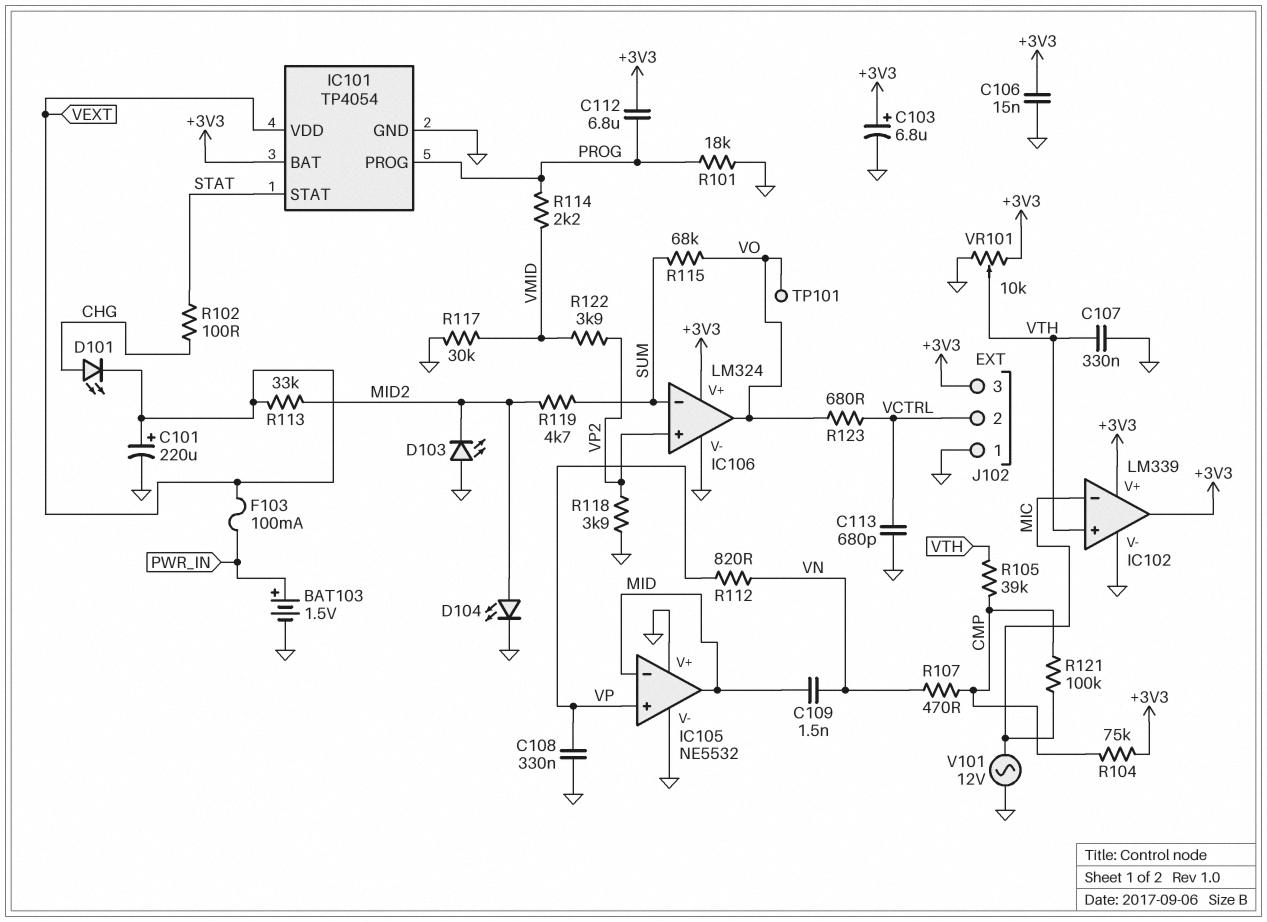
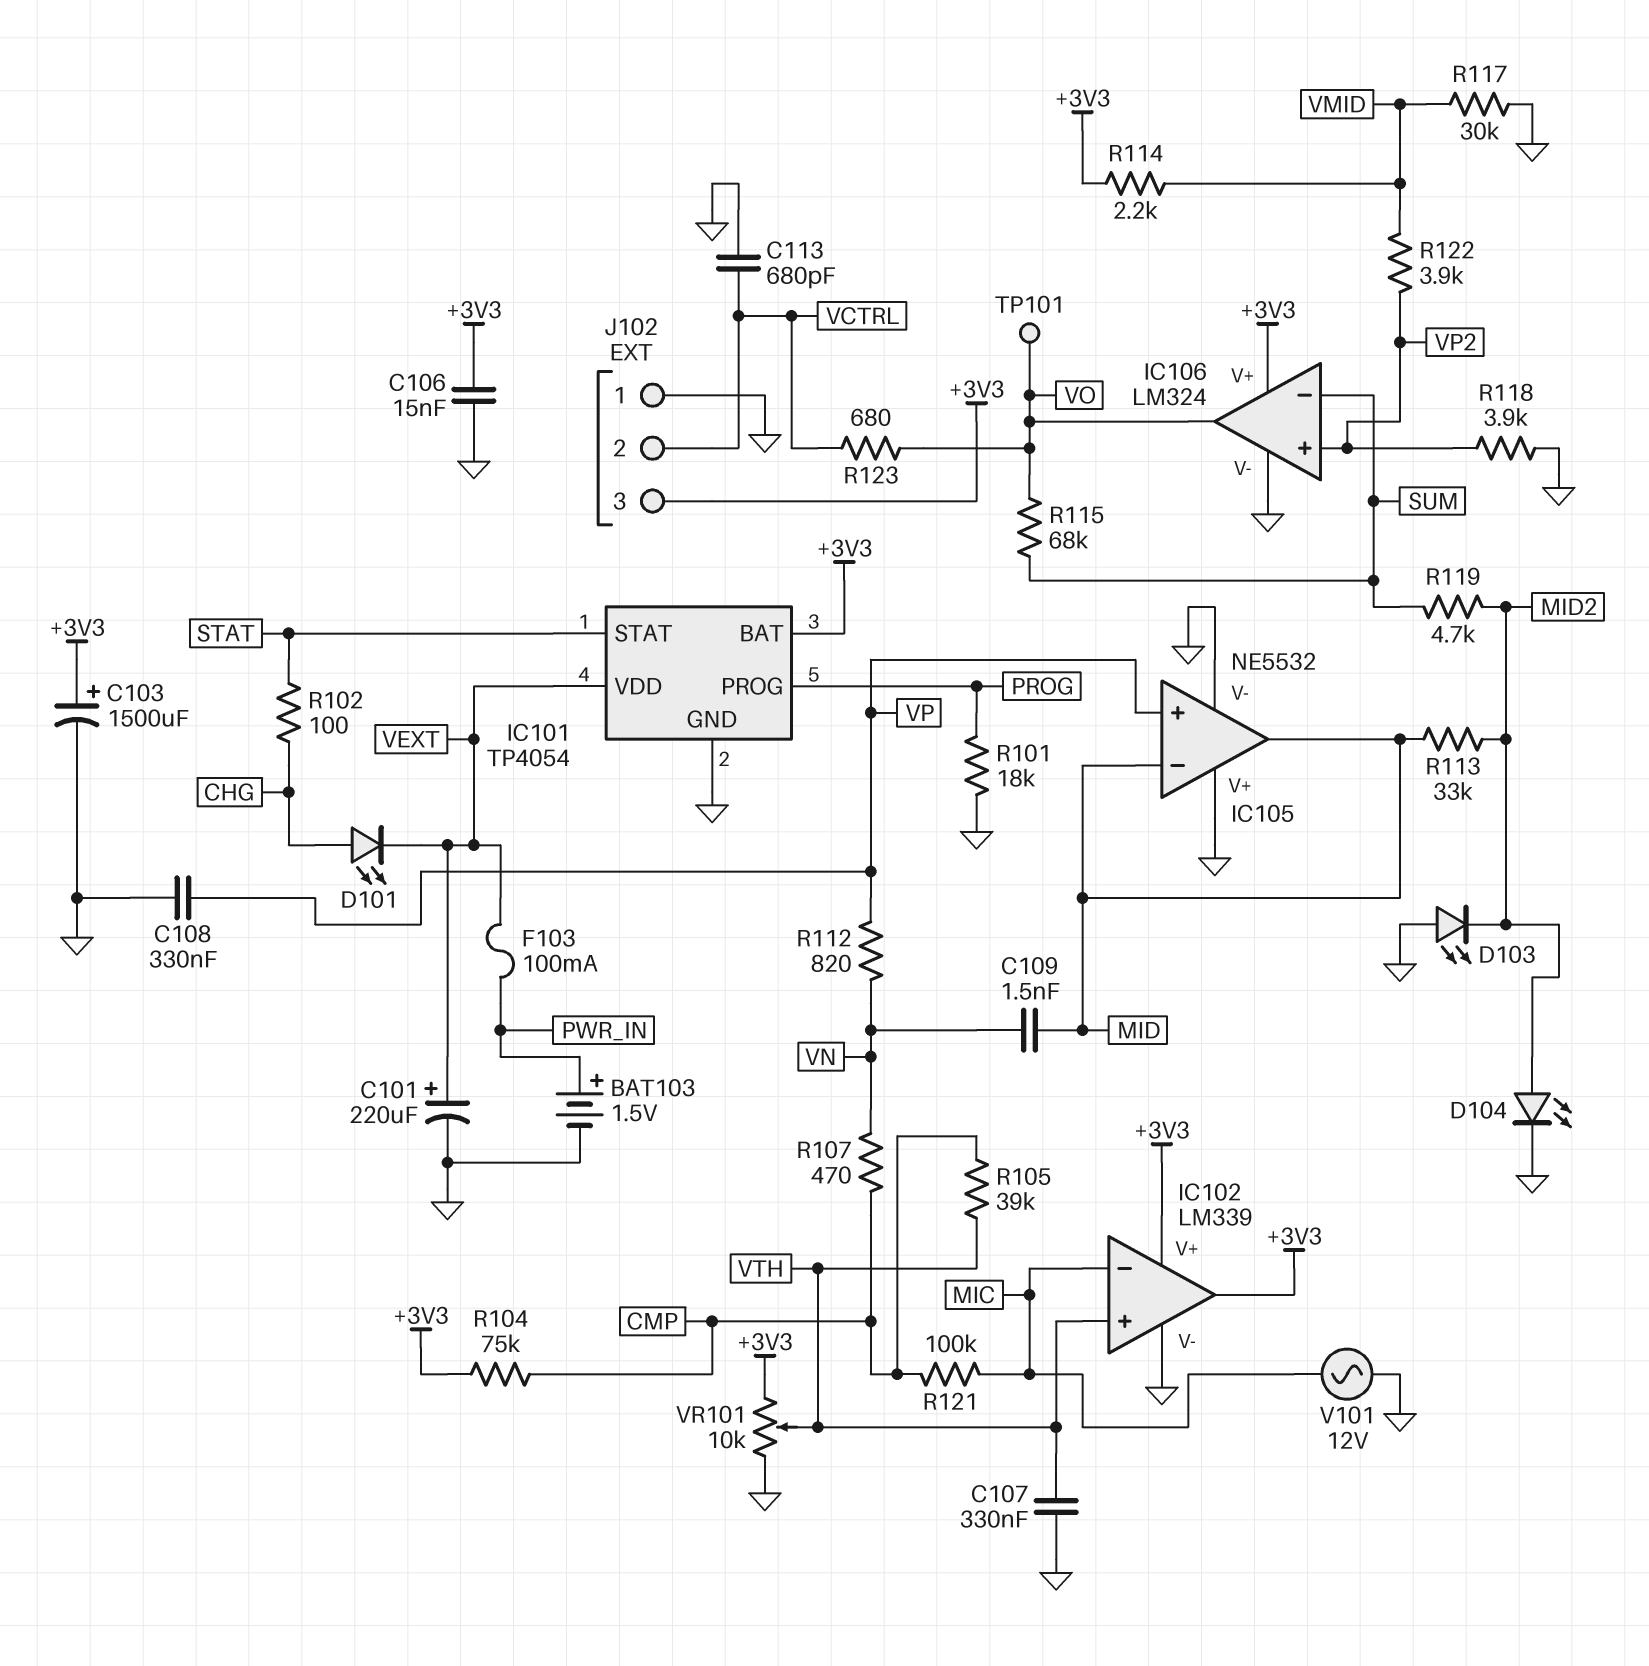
C103: 6.8uF (plus +3V3, minus GND) -> 1500uF (plus +3V3, minus GND)
C112: 6.8uF (+3V3, PROG) -> none
R113: 33k (MID2, VEXT) -> 33k (MID, MID2)
R114: 2.2k (PROG, VMID) -> 2.2k (+3V3, VMID)

